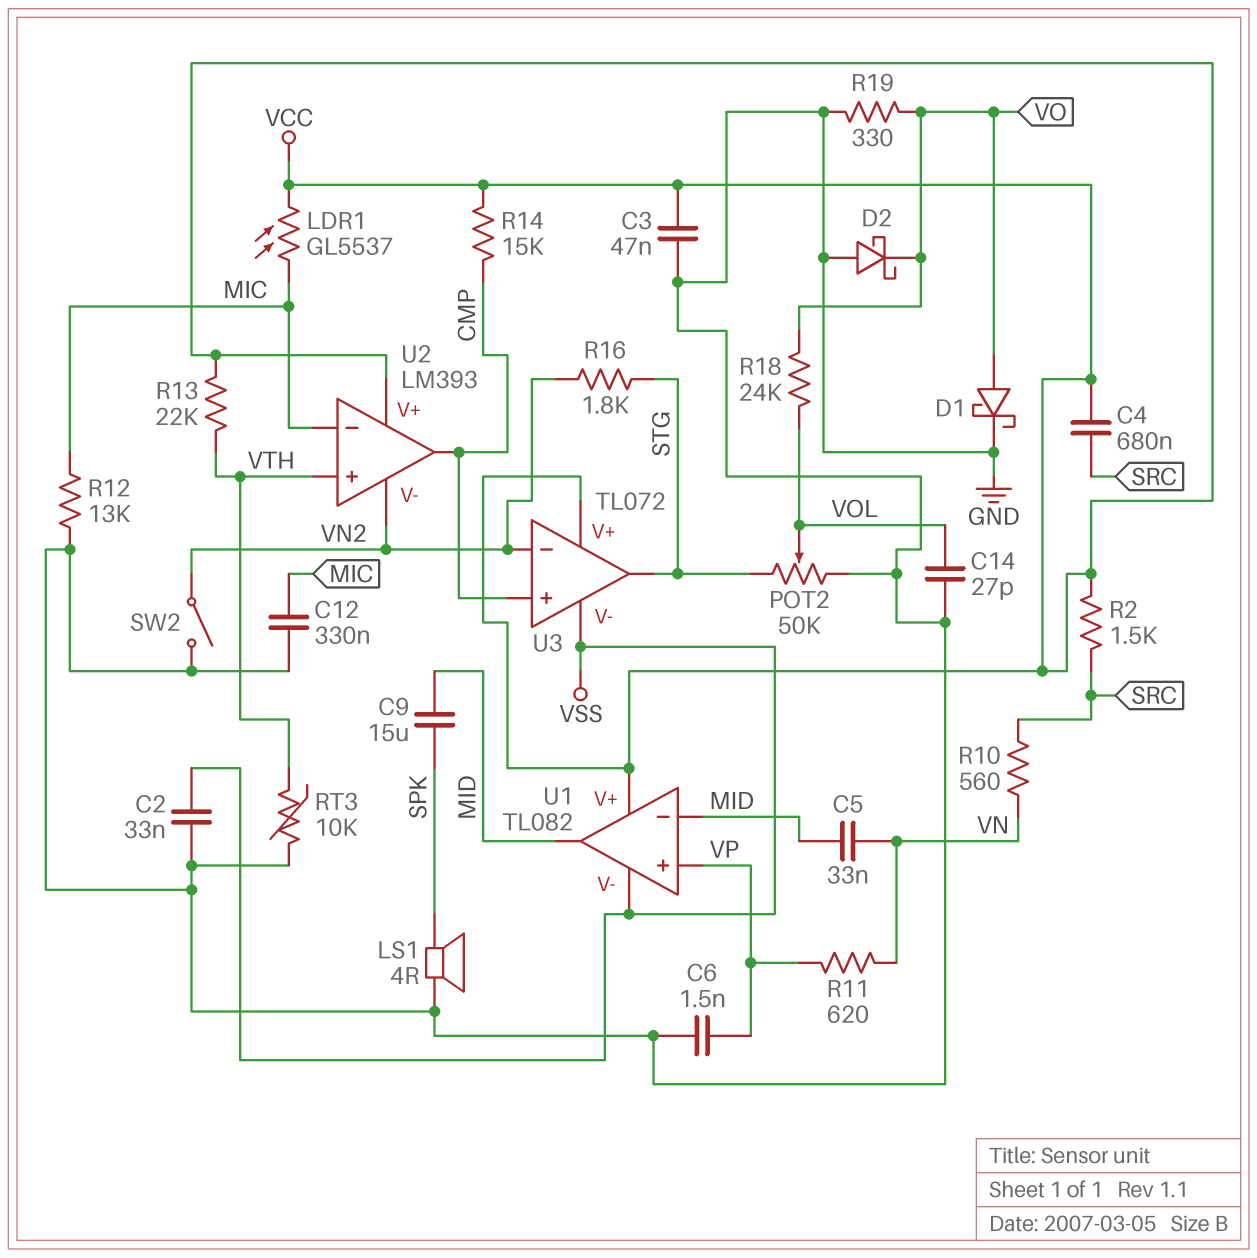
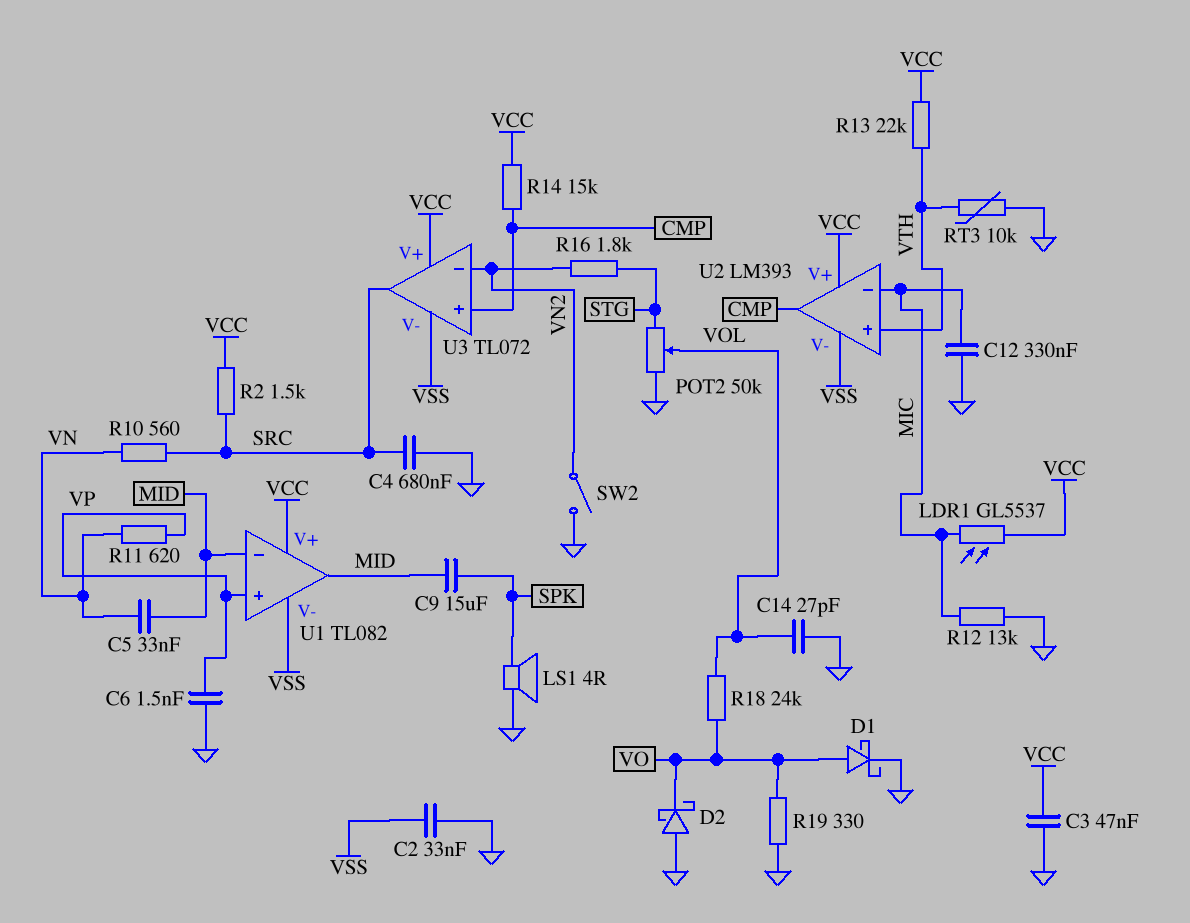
C4: 680nF (SRC, VCC) -> 680nF (GND, SRC)
U2 pin V-: VN2 -> VSS
U3 pin out: STG -> SRC

